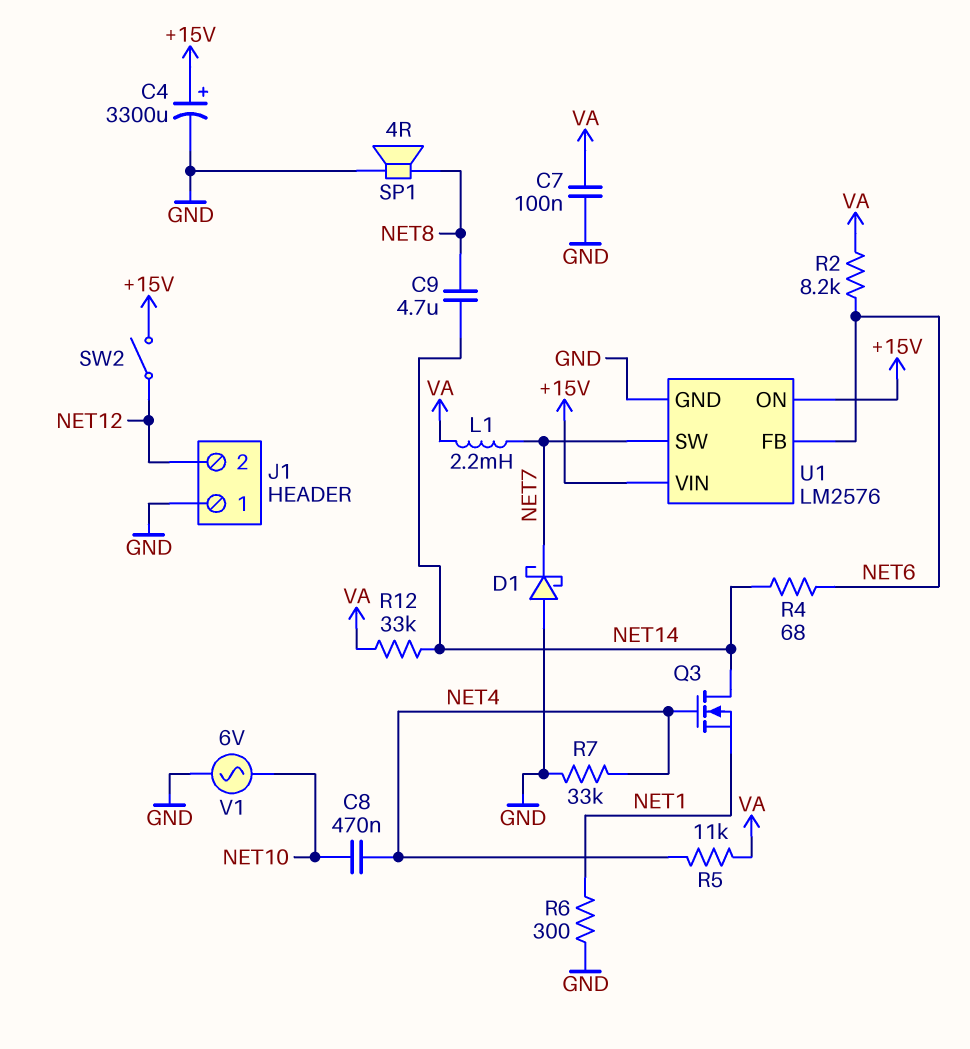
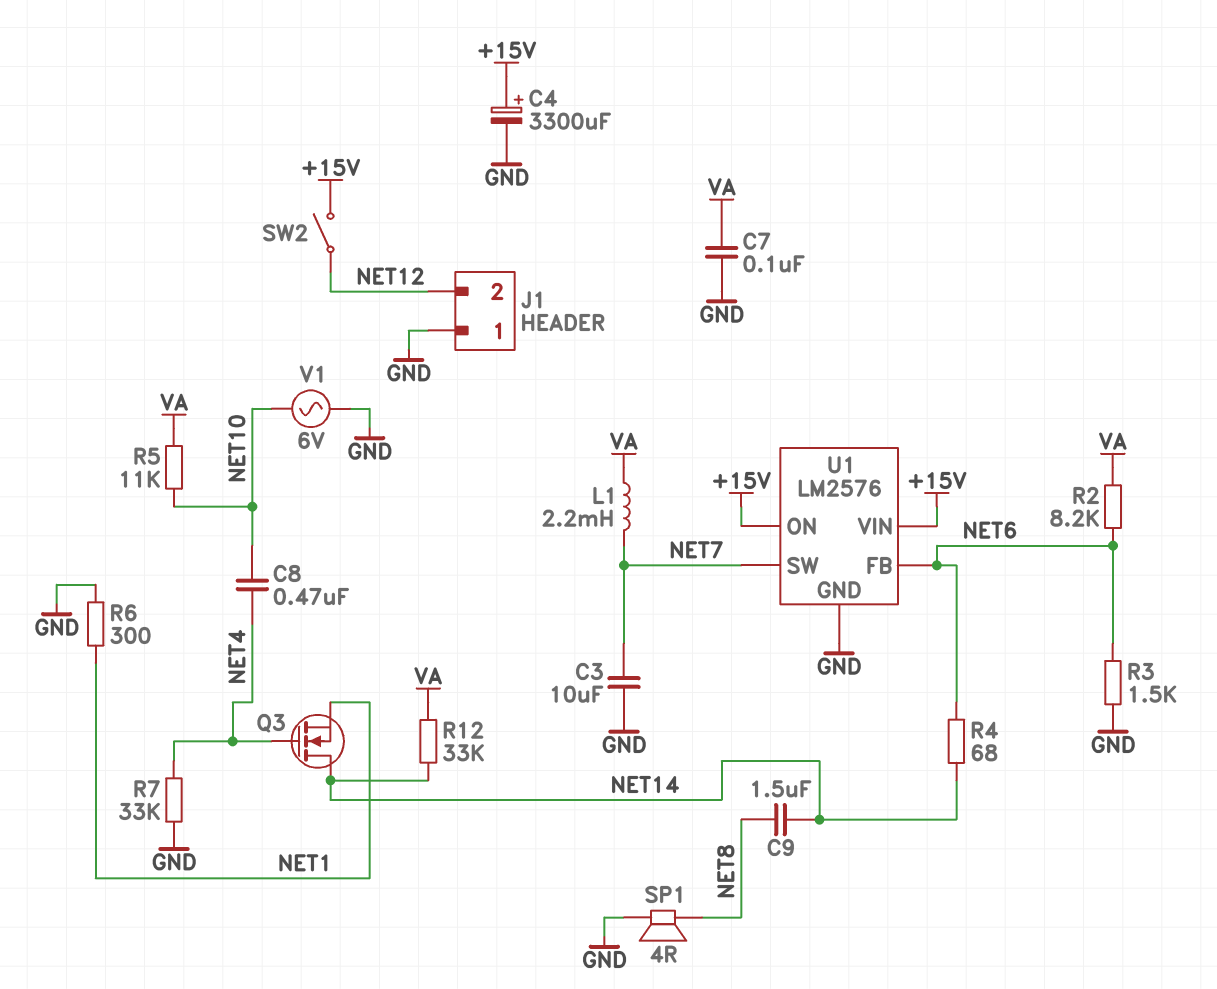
C3: none -> 10uF (GND, NET7)
C9: 4.7uF (NET8, NET14) -> 1.5uF (NET8, NET14)
D1: schottky (A GND, K NET7) -> none
R3: none -> 1.5k (GND, NET6)
R5: 11k (NET4, VA) -> 11k (NET10, VA)

